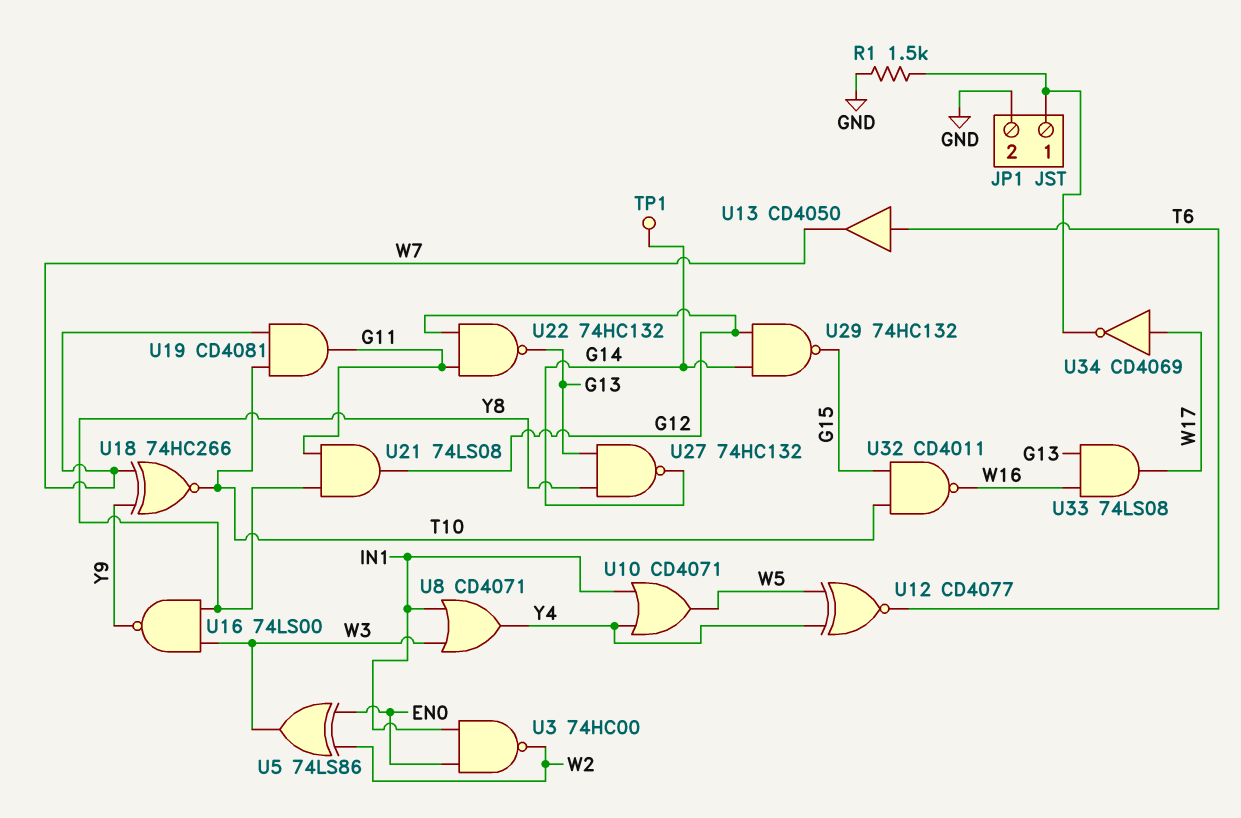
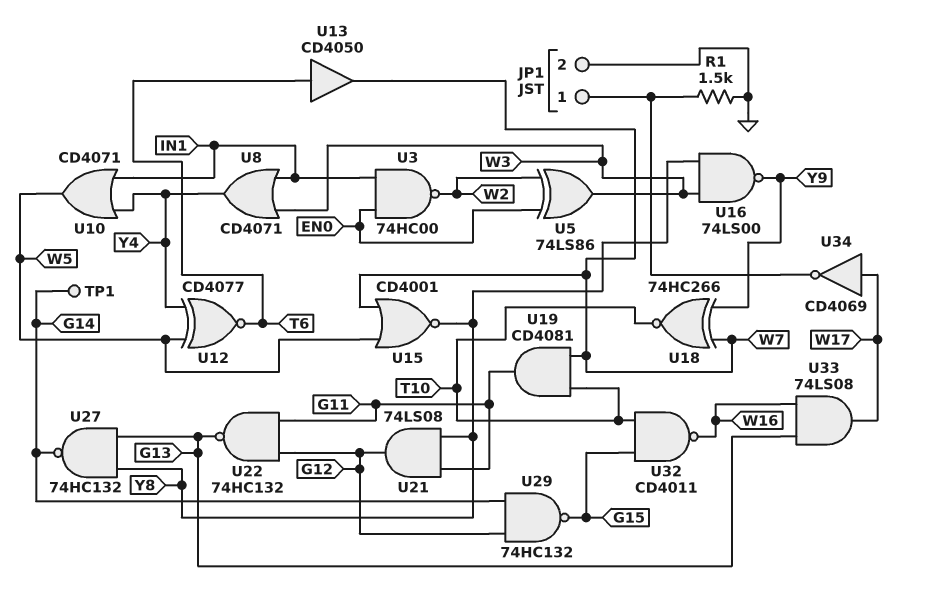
U15: none -> NOR CD4001 (in W5, in W7, out Y8)

